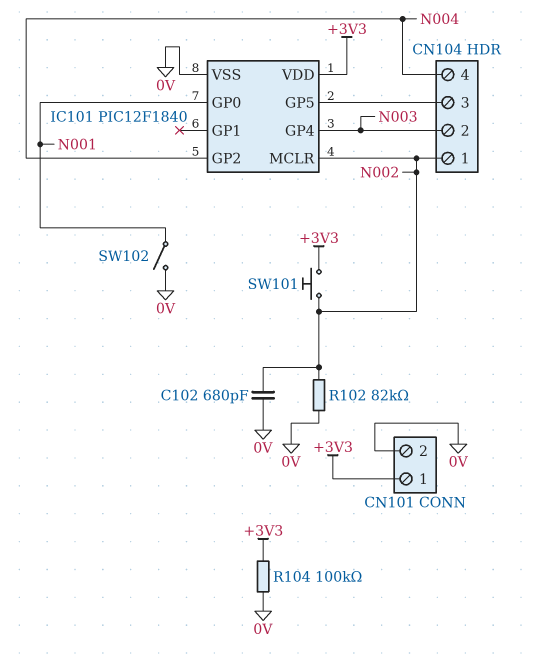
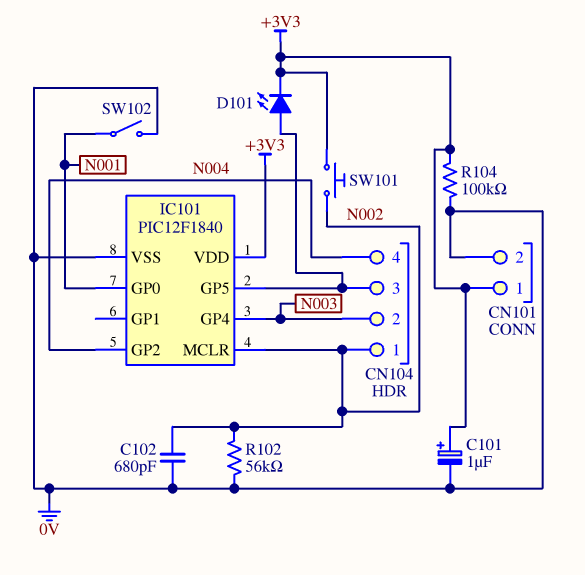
C101: none -> 1uF (plus +3V3, minus 0V)
D101: none -> LED (A CN104/3, K +3V3)
R102: 82k (0V, N002) -> 56k (0V, N002)

